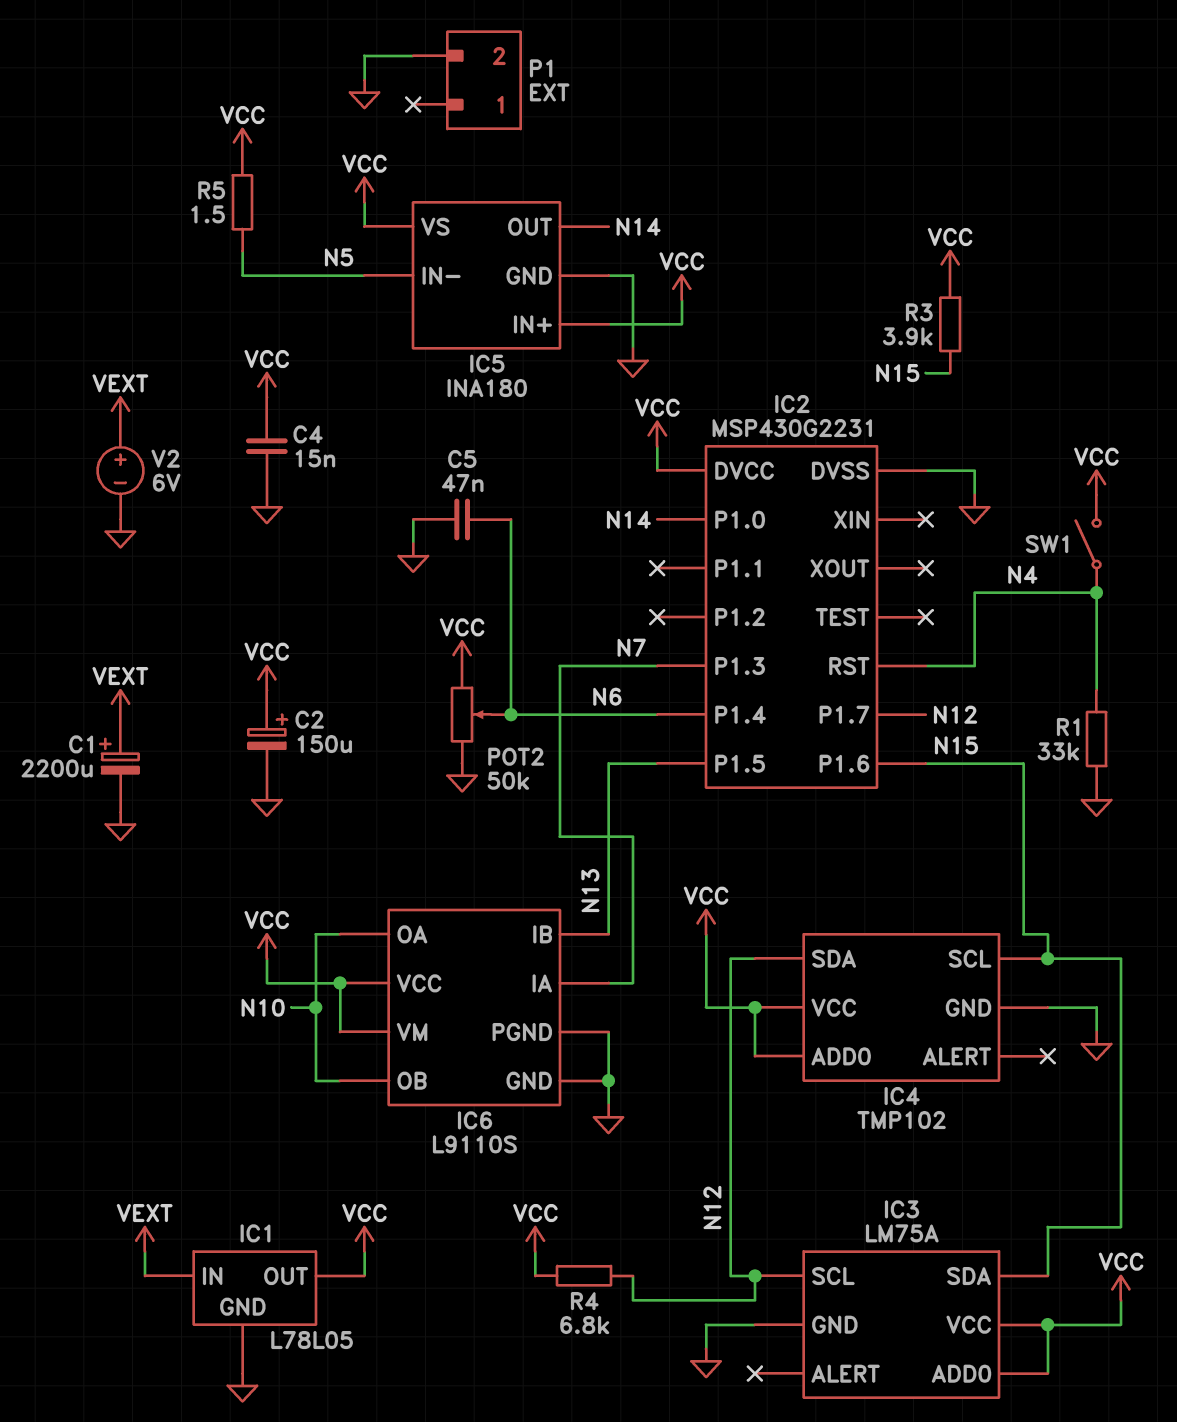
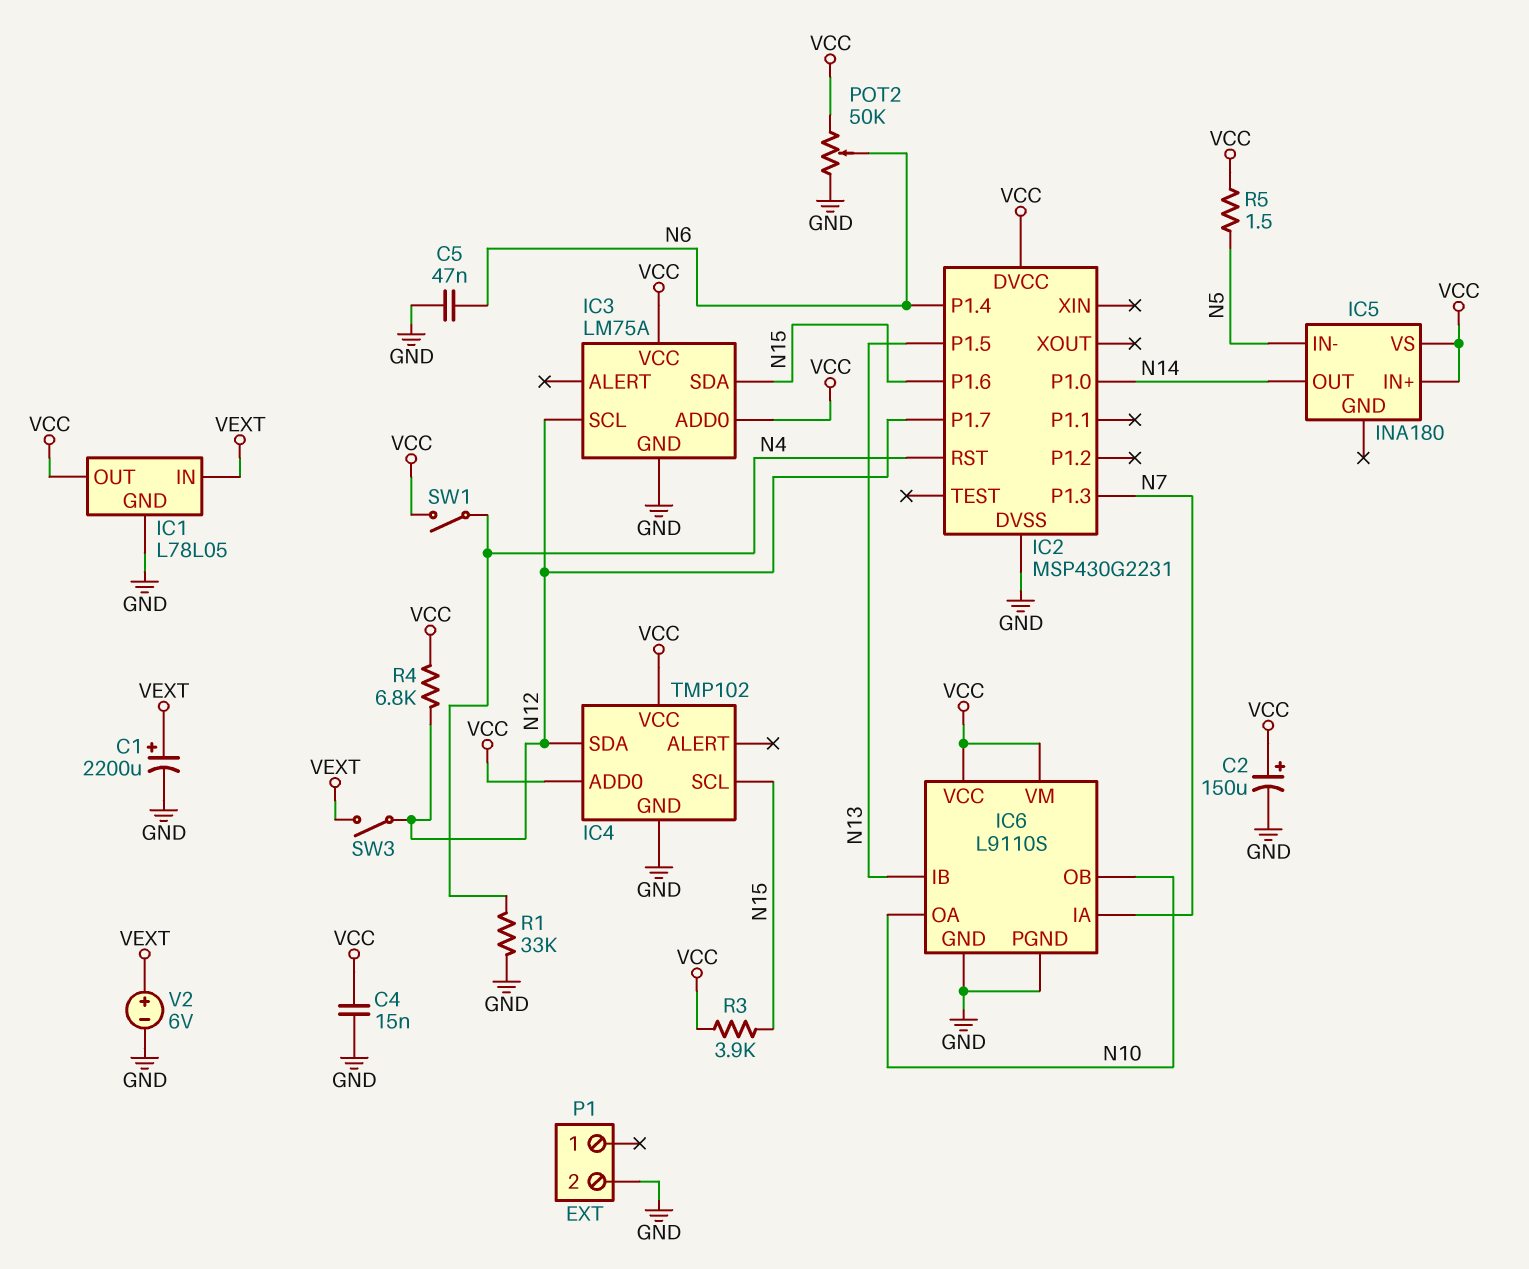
IC5 pin GND: GND -> none
SW3: none -> switch (N12, VEXT)

